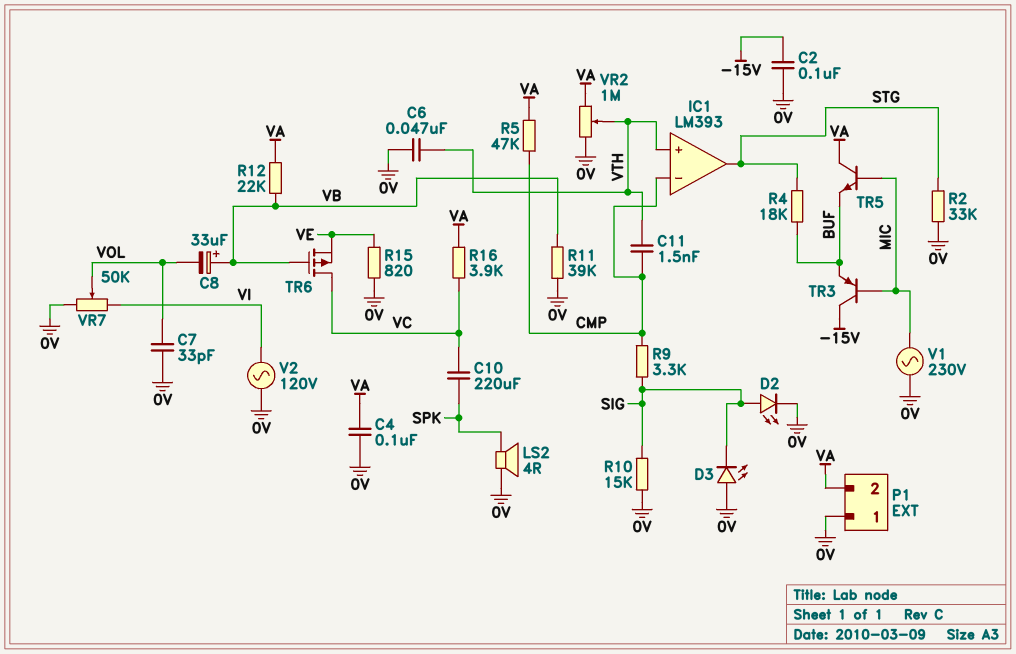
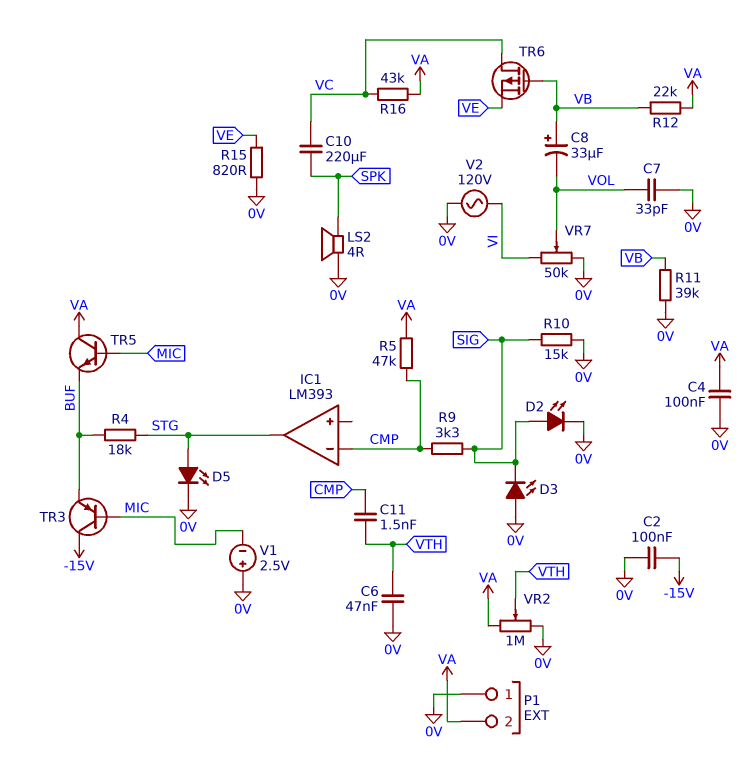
D5: none -> LED (A STG, K 0V)
IC1 pin in+: VTH -> none
R2: 33k (0V, STG) -> none
R16: 3.9k (VA, VC) -> 43k (VA, VC)
V1: AC 230V (0V, MIC) -> 2.5V (plus 0V, minus MIC)

